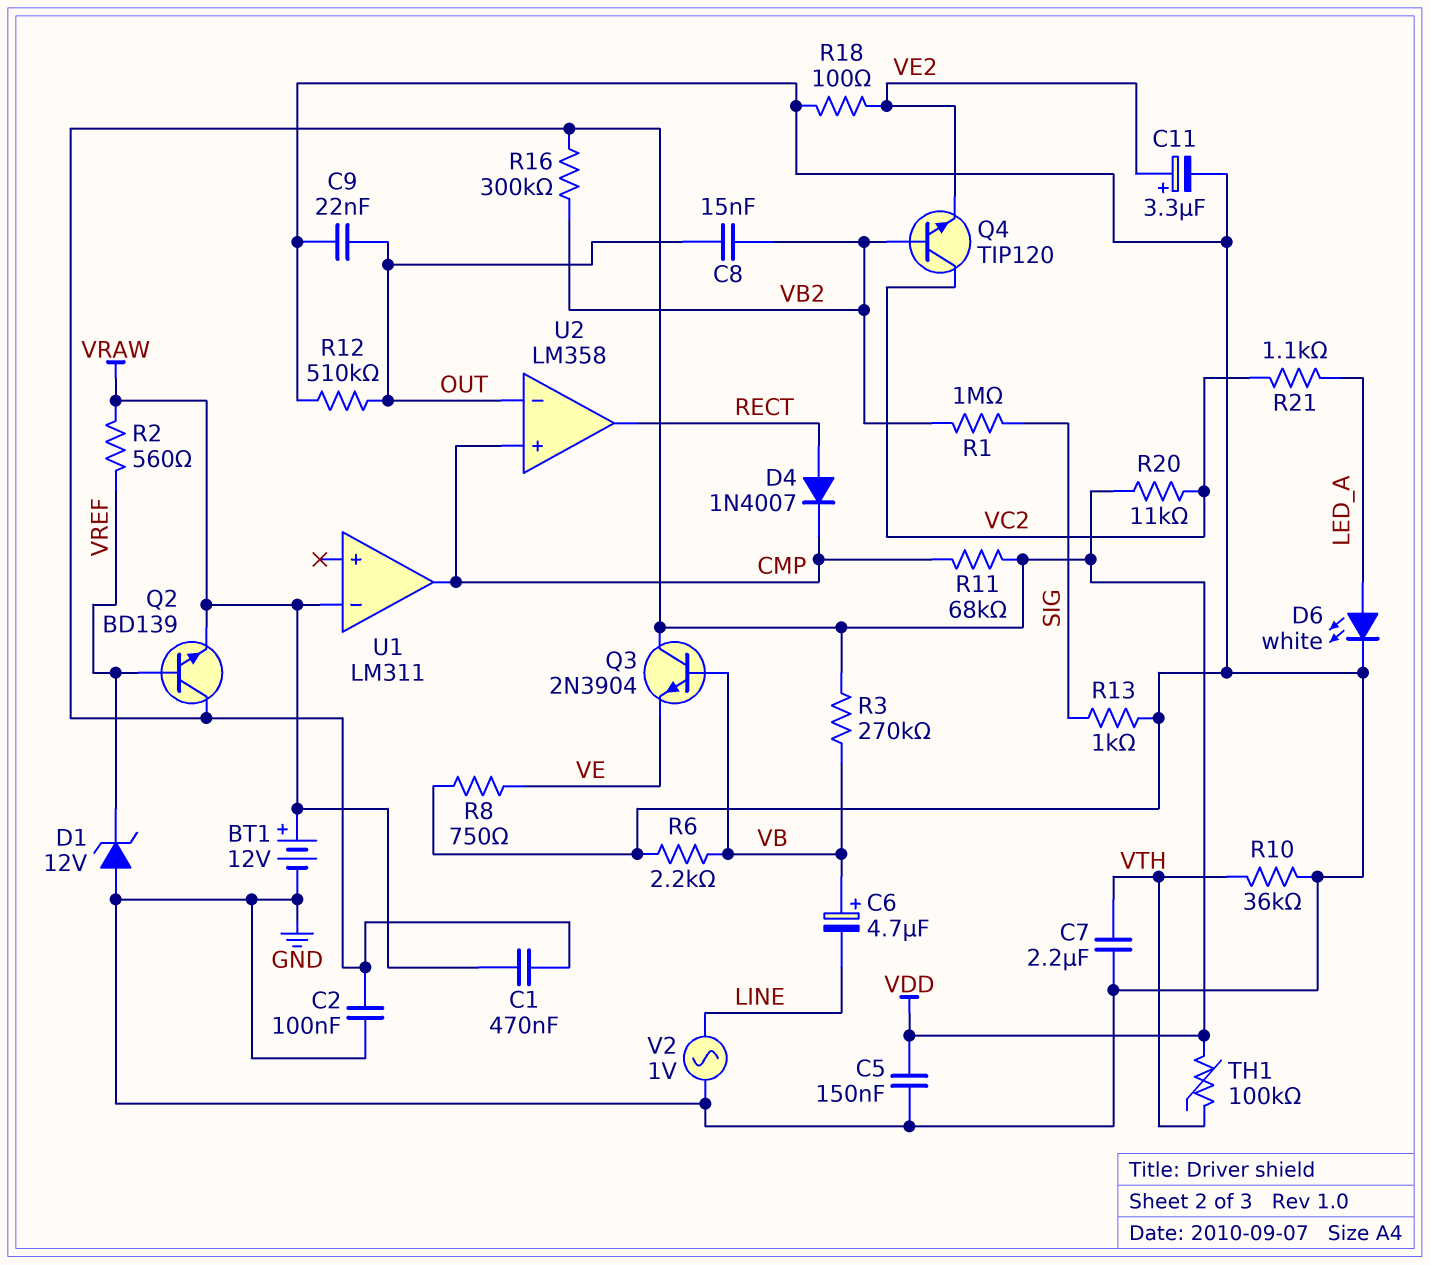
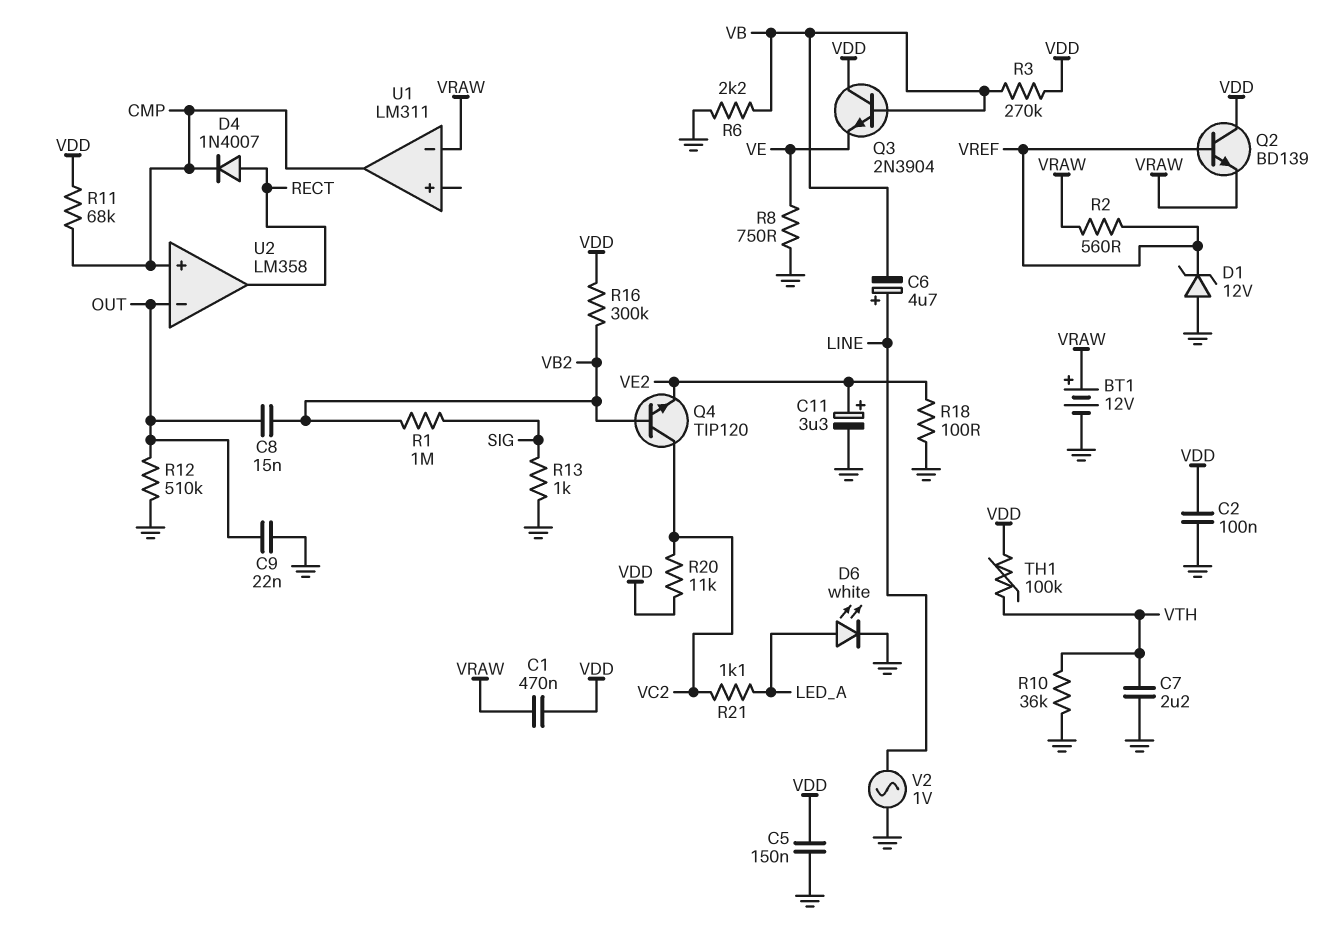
C6: 4.7uF (plus VB, minus LINE) -> 4.7uF (plus LINE, minus VB)

